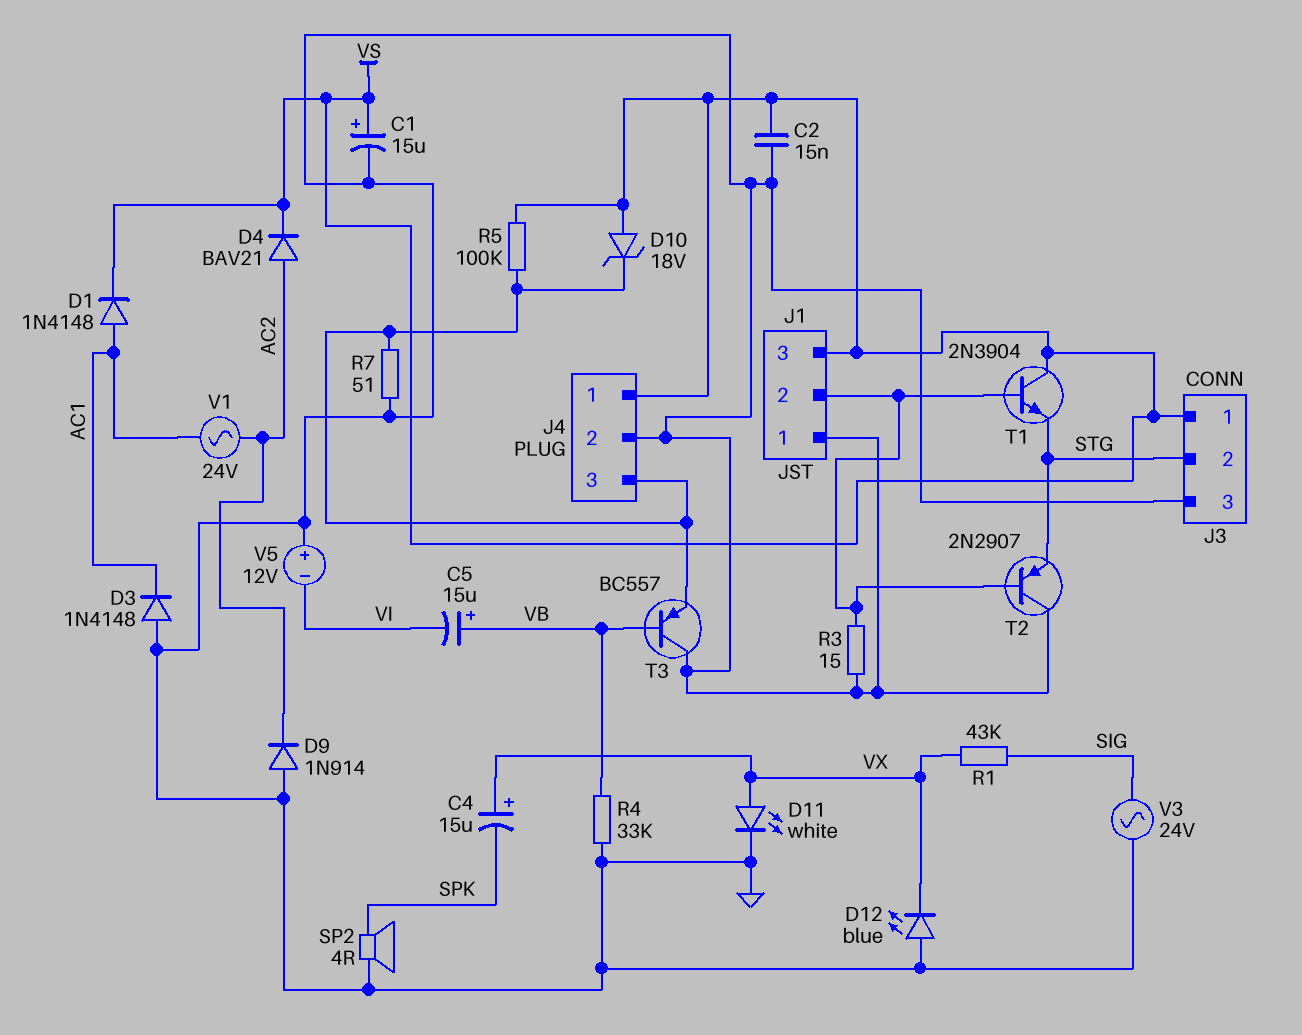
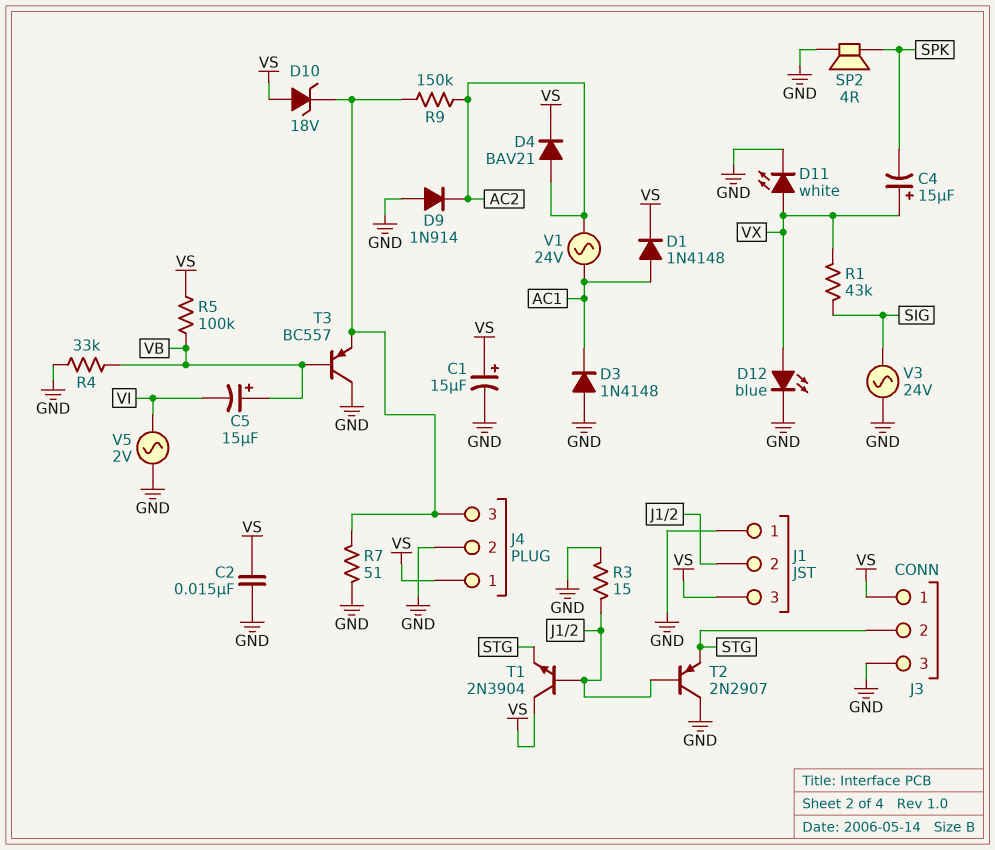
D12: LED blue (A GND, K VX) -> LED blue (A VX, K GND)
R5: 100k (J4/3, VS) -> 100k (VB, VS)
R9: none -> 150k (AC2, J4/3)
V5: 12V (plus GND, minus VI) -> AC 2V (GND, VI)

